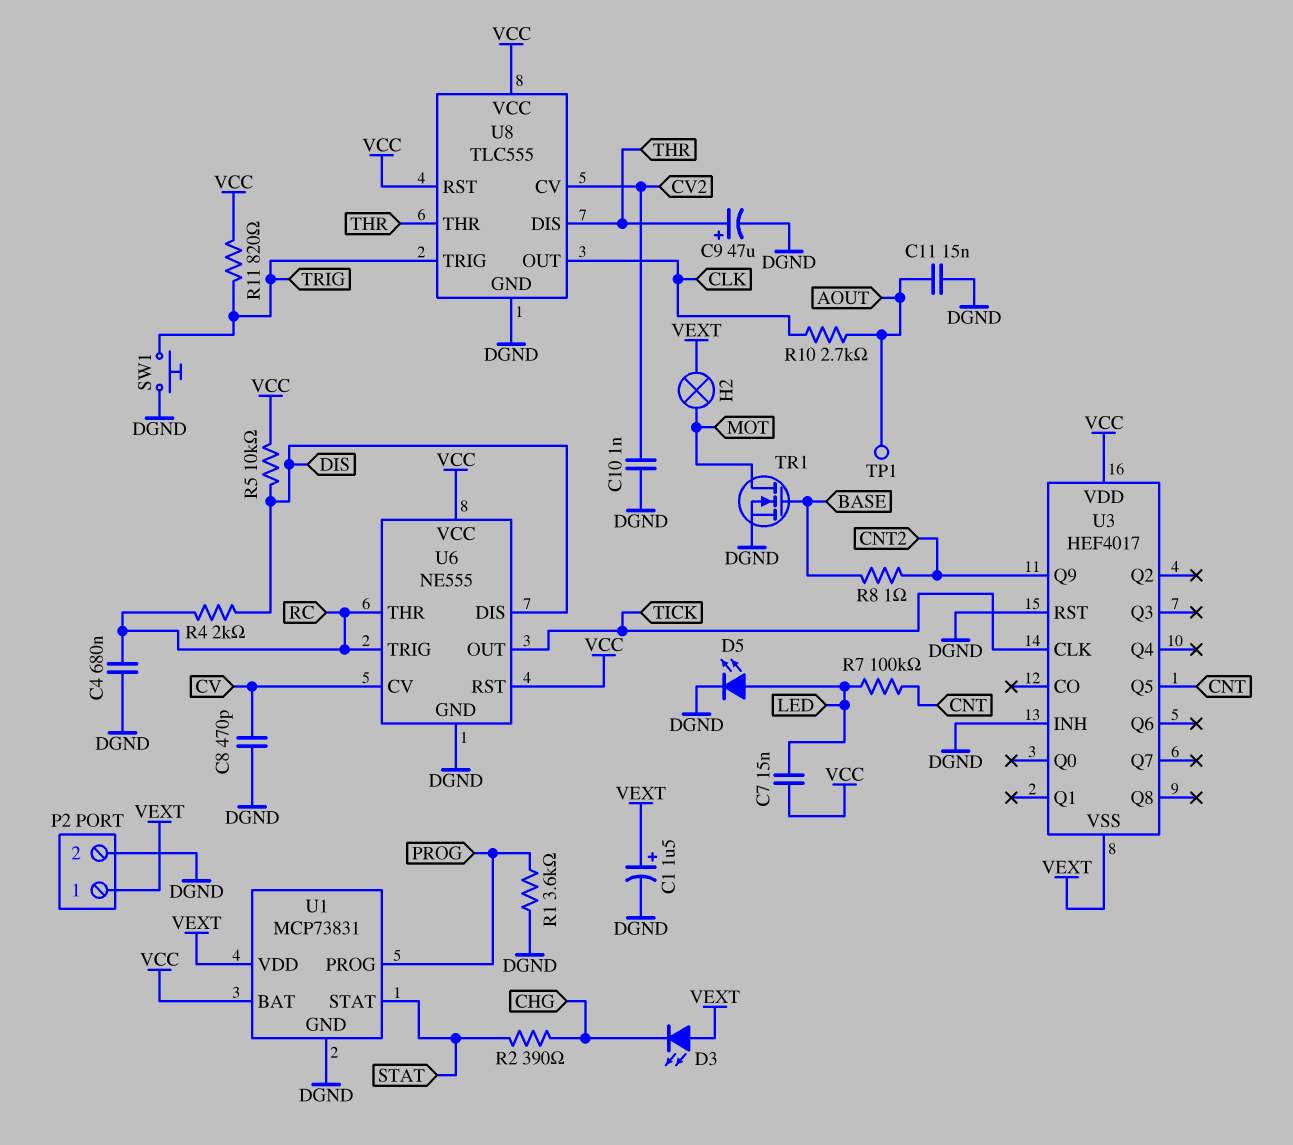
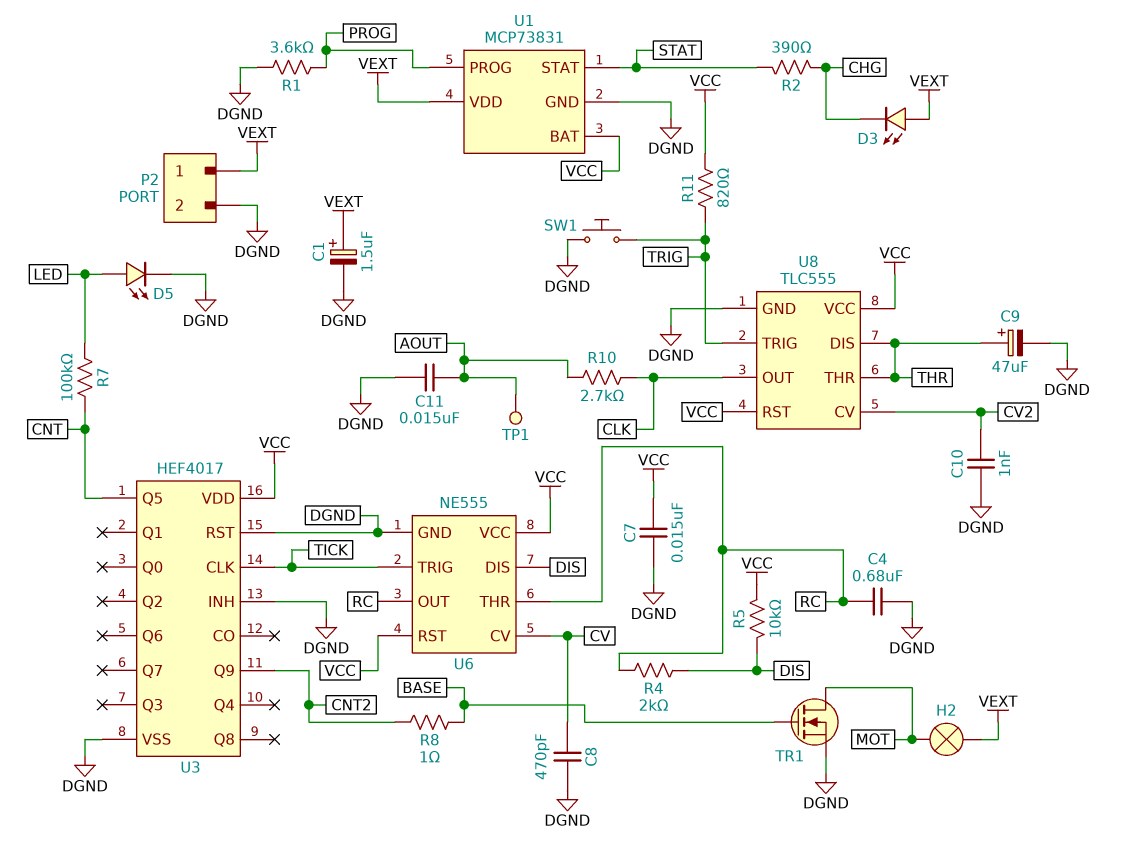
C7: 15nF (LED, VCC) -> 15nF (DGND, VCC)
U3 pin VSS: VEXT -> DGND
U6 pin OUT: TICK -> RC
U6 pin TRIG: RC -> TICK

